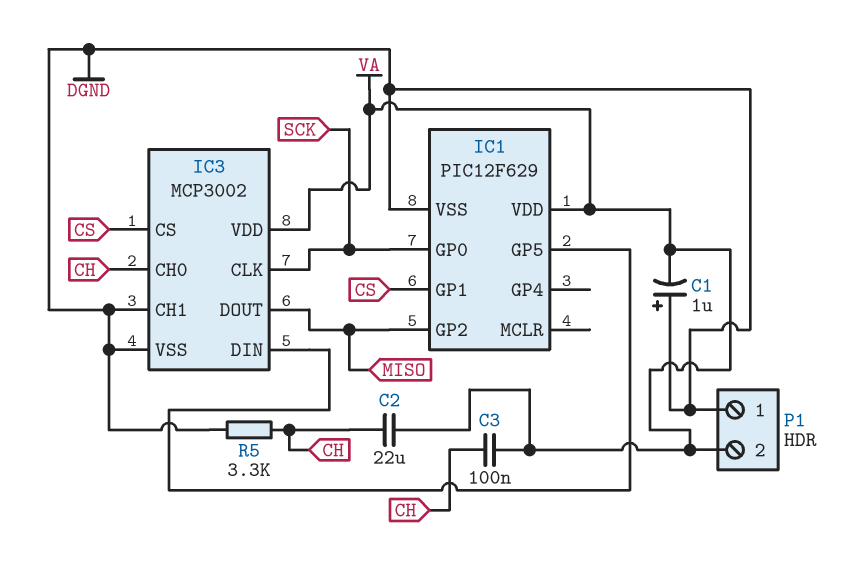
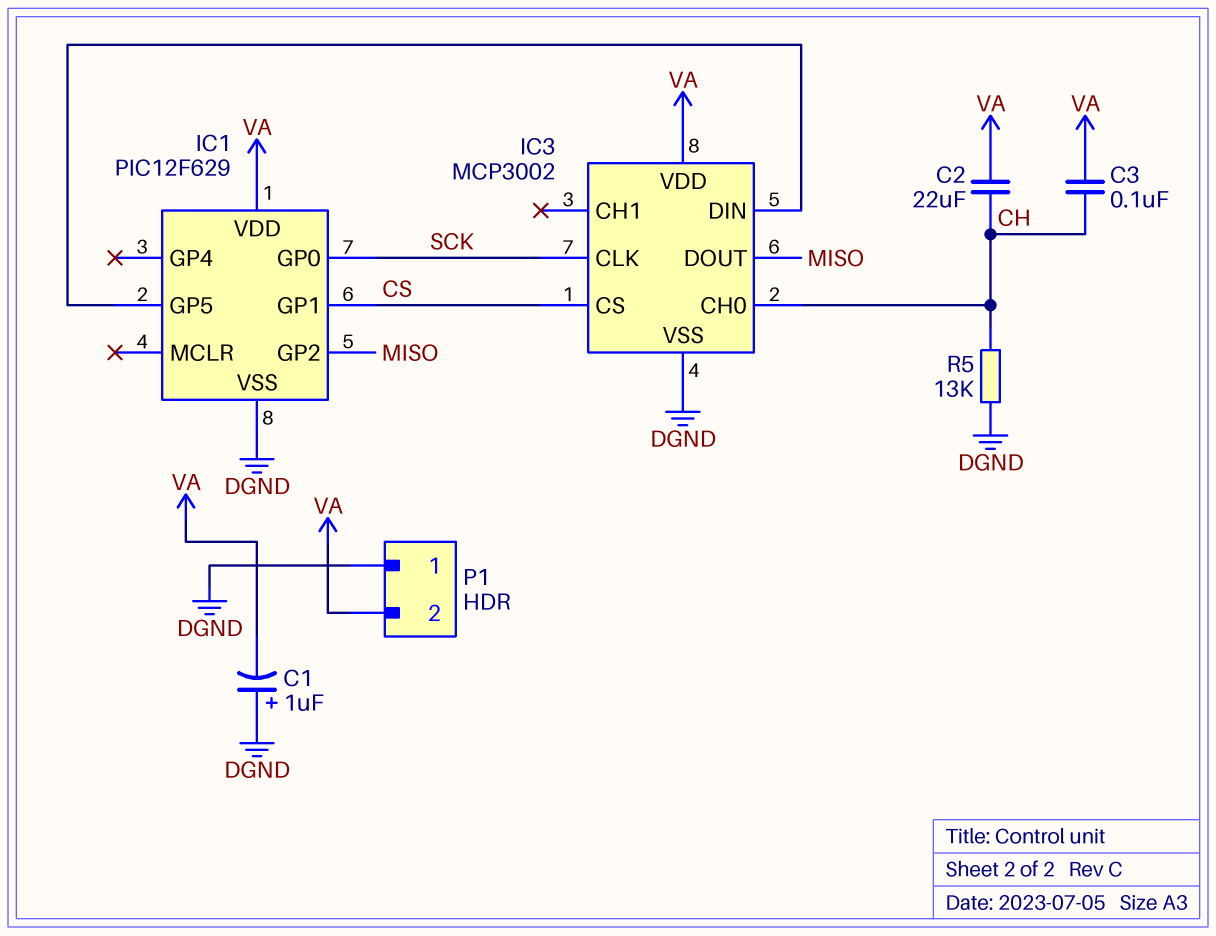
IC3 pin CH1: DGND -> none
R5: 3.3k (CH, DGND) -> 13k (CH, DGND)

